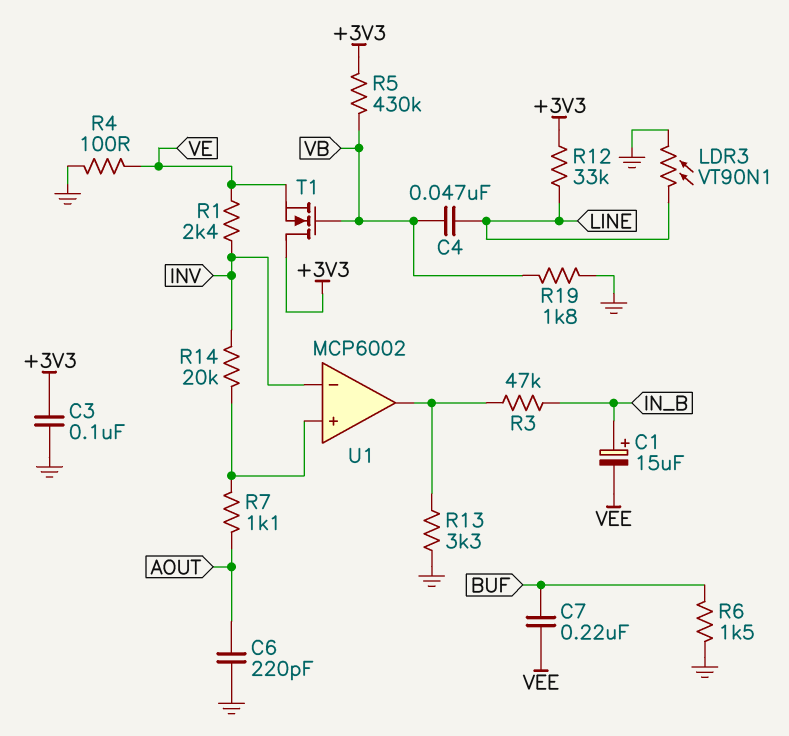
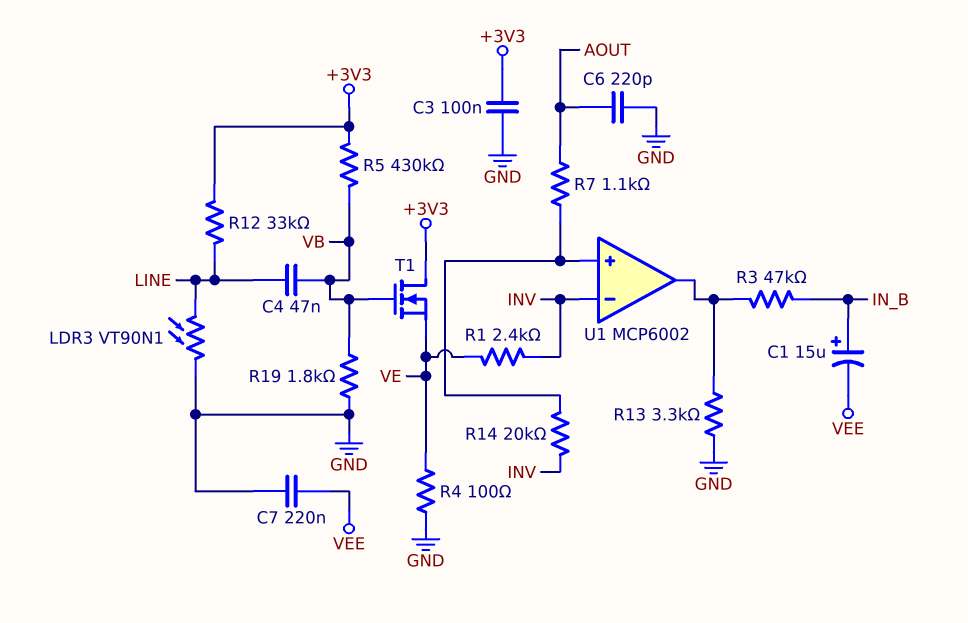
C7: 220nF (BUF, VEE) -> 220nF (GND, VEE)
R6: 1.5k (BUF, GND) -> none

